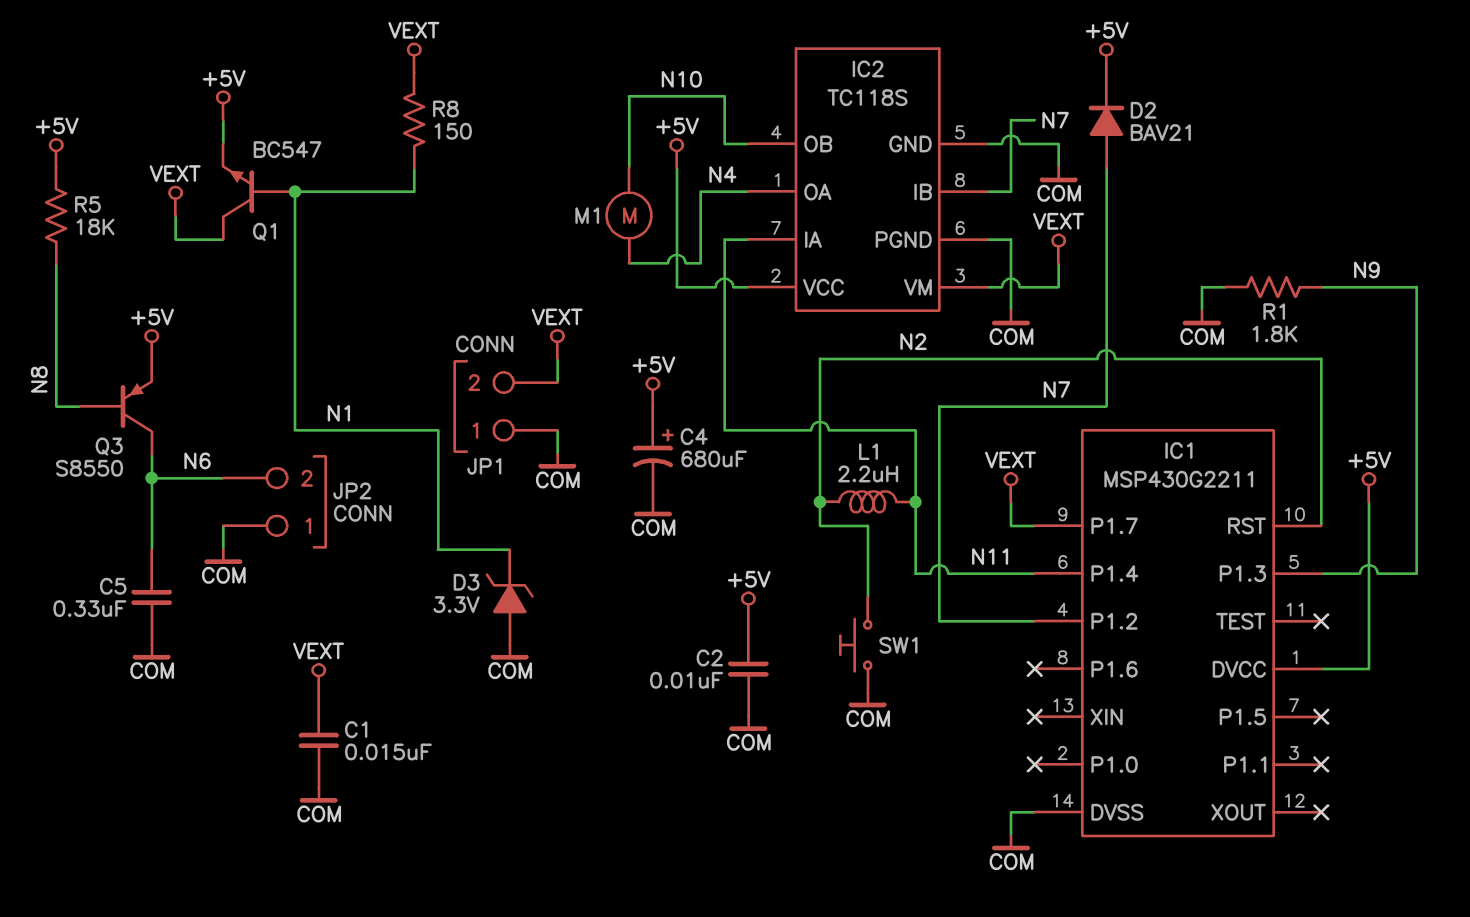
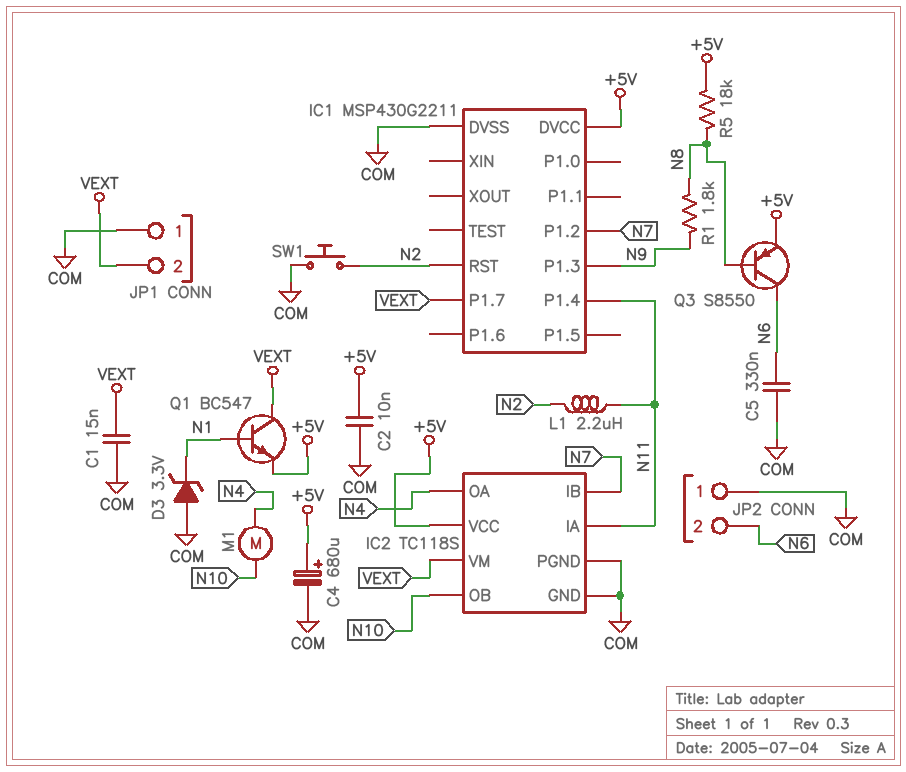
D2: diode BAV21 (A N7, K +5V) -> none
R1: 1.8k (COM, N9) -> 1.8k (N8, N9)
R8: 150 (N1, VEXT) -> none

